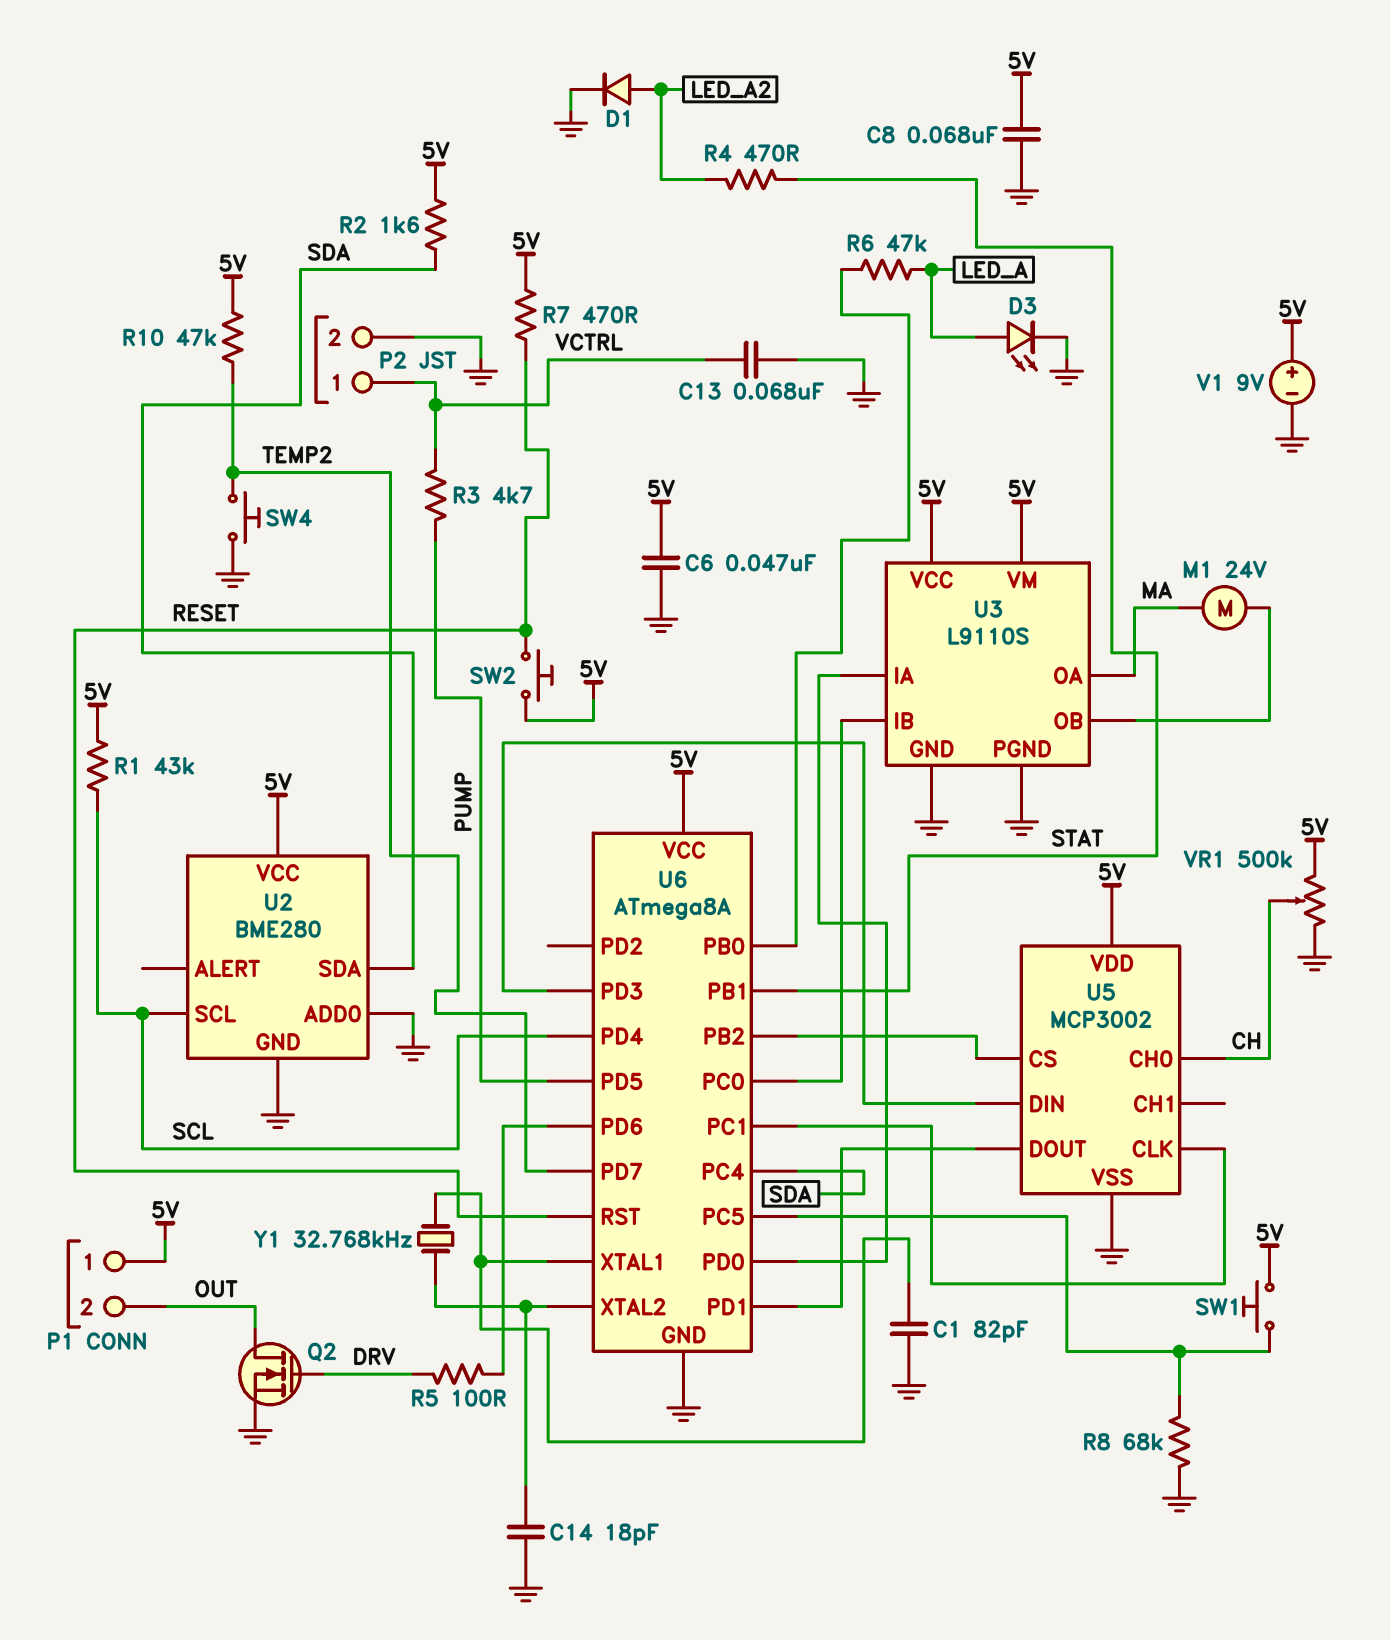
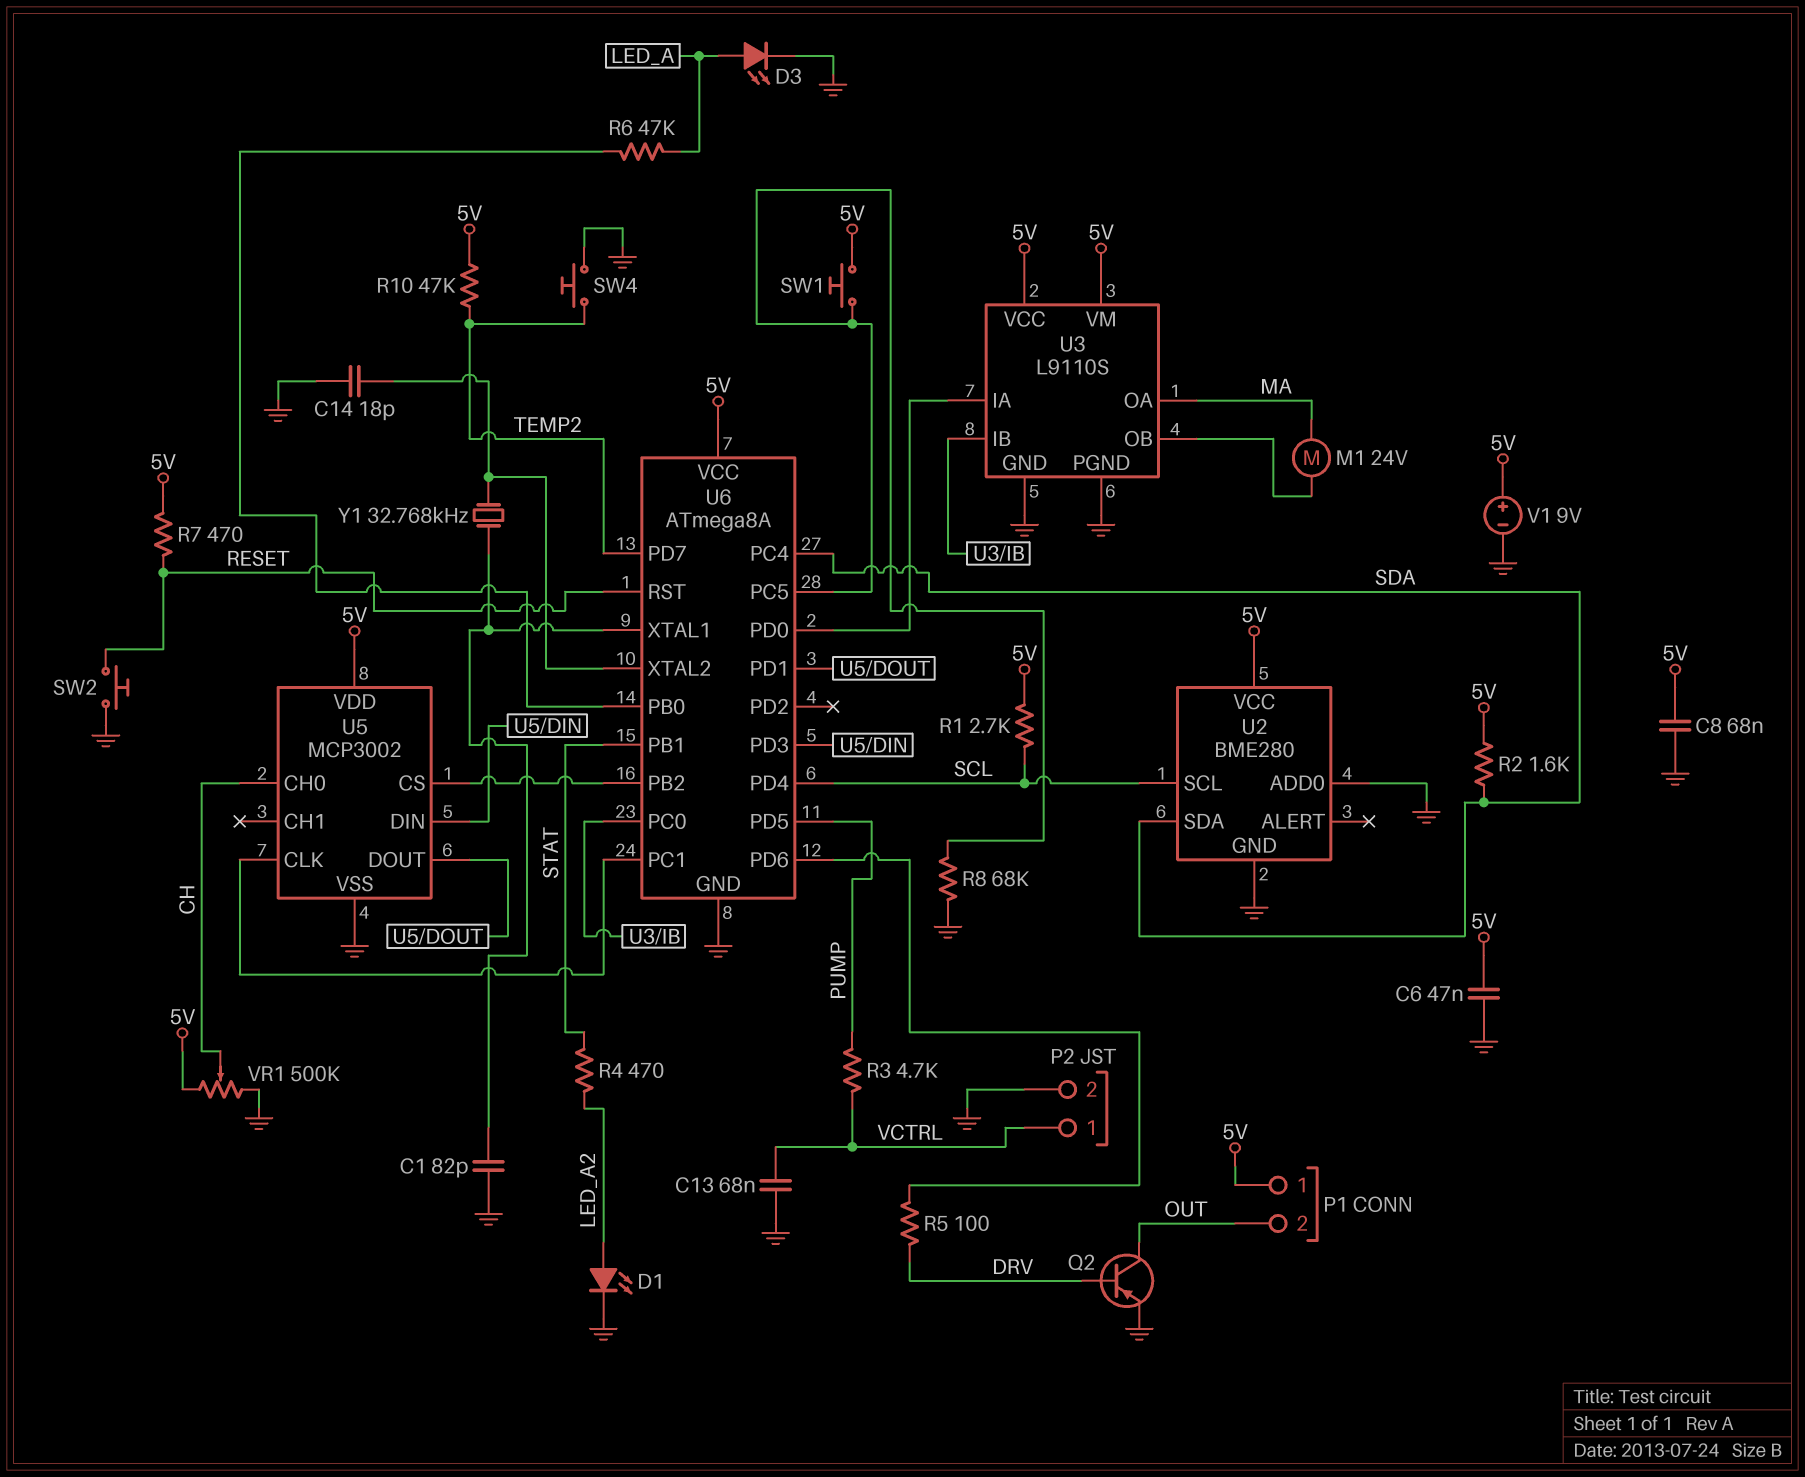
D1: diode (A LED_A2, K GND) -> LED (A LED_A2, K GND)
Q2: NMOS (G DRV, D OUT, S GND) -> PNP (B DRV, C OUT, E GND)
R1: 43k (5V, SCL) -> 2.7k (5V, SCL)
SW2: button (5V, RESET) -> button (GND, RESET)

